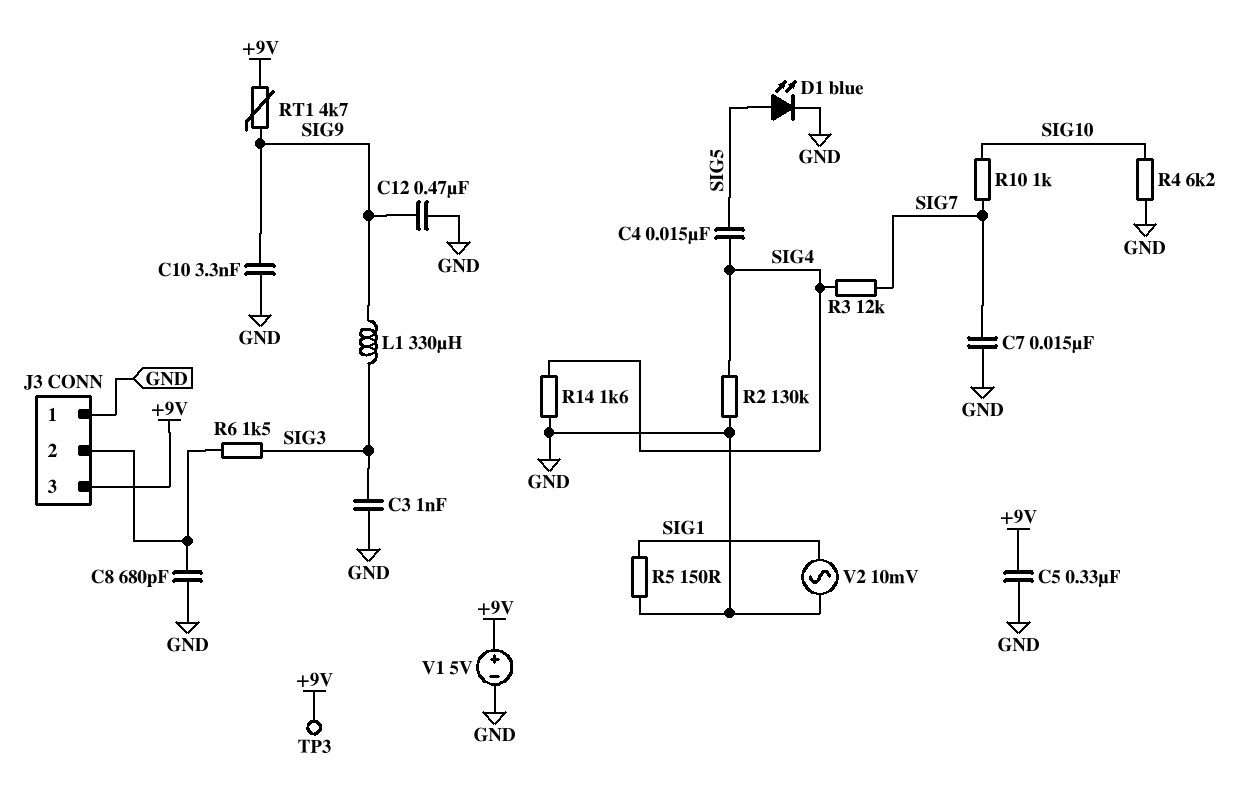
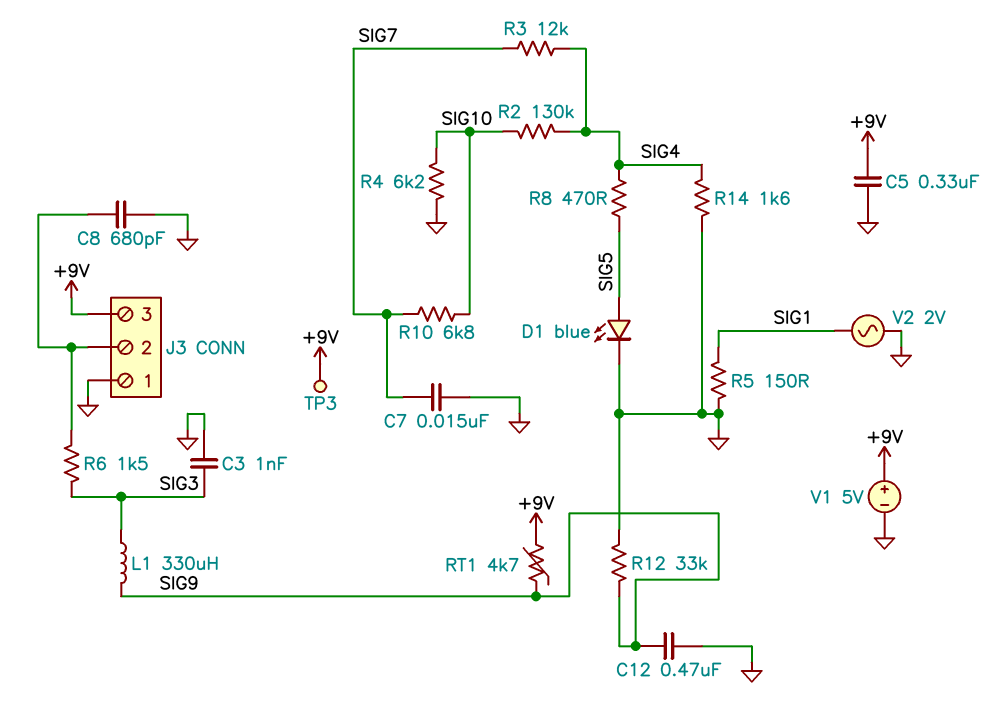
C4: 15nF (SIG4, SIG5) -> none
C10: 3.3nF (GND, SIG9) -> none
R2: 130k (GND, SIG4) -> 130k (SIG4, SIG10)
R8: none -> 470 (SIG4, SIG5)
R10: 1k (SIG7, SIG10) -> 6.8k (SIG7, SIG10)
R12: none -> 33k (GND, SIG9)
V2: AC 10mV (GND, SIG1) -> AC 2V (GND, SIG1)

